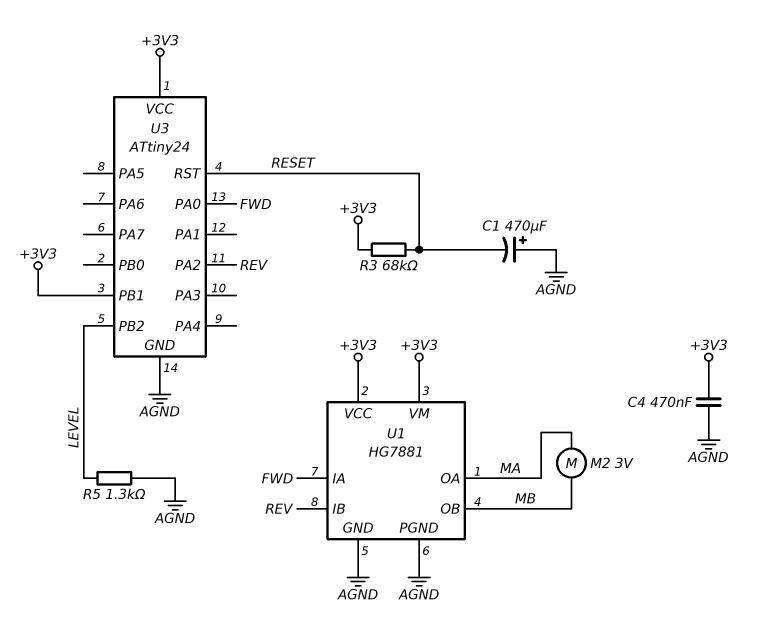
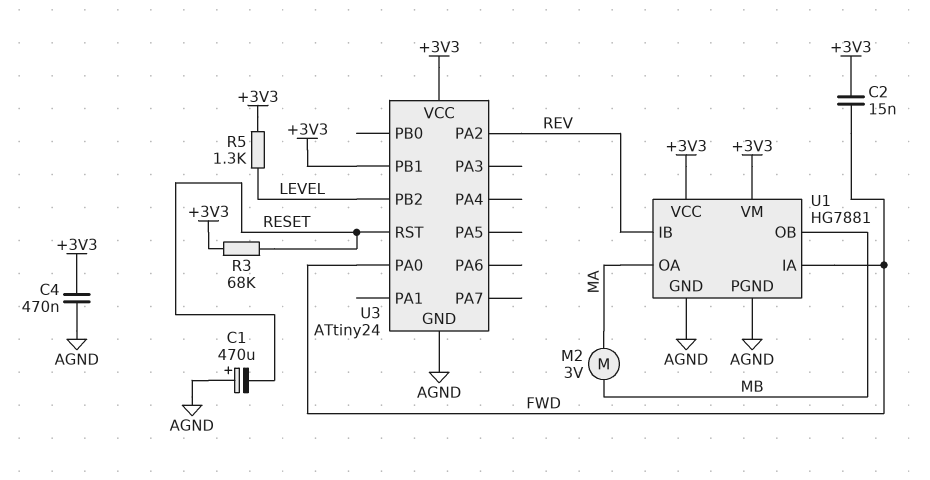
C2: none -> 15nF (+3V3, FWD)
R5: 1.3k (AGND, LEVEL) -> 1.3k (+3V3, LEVEL)

